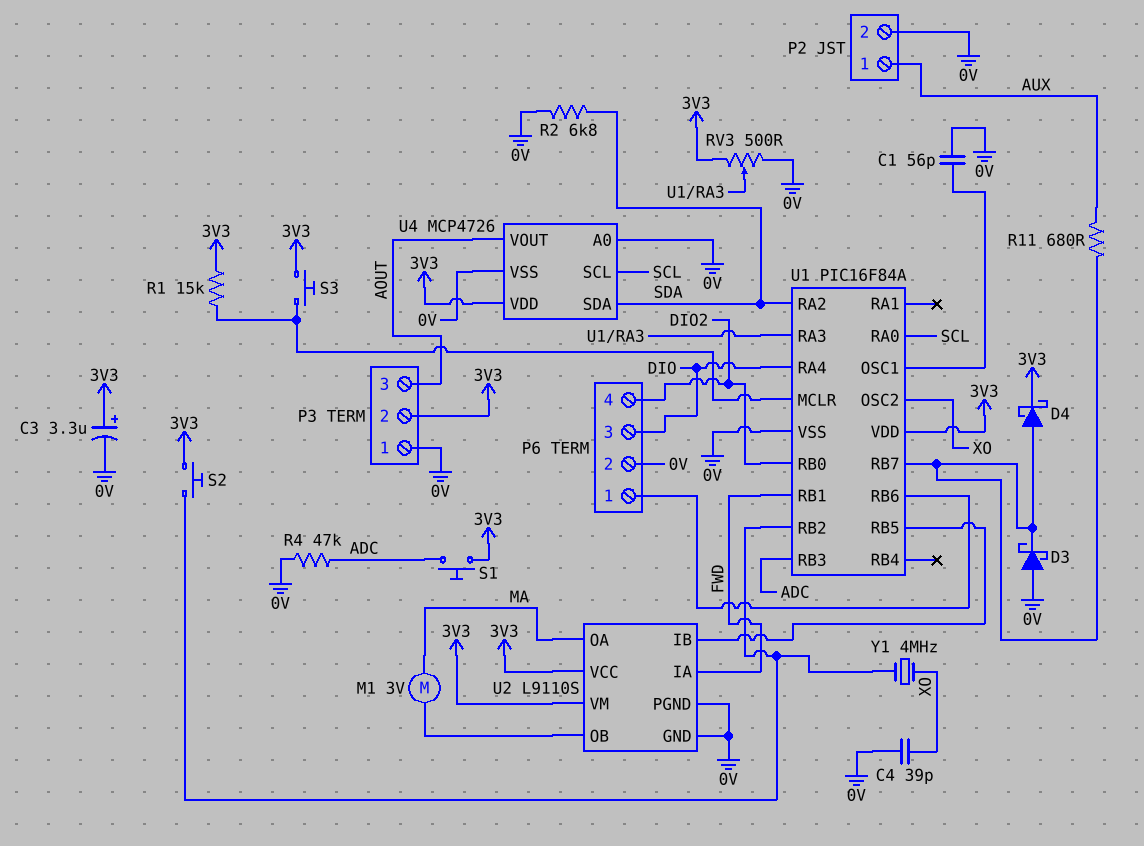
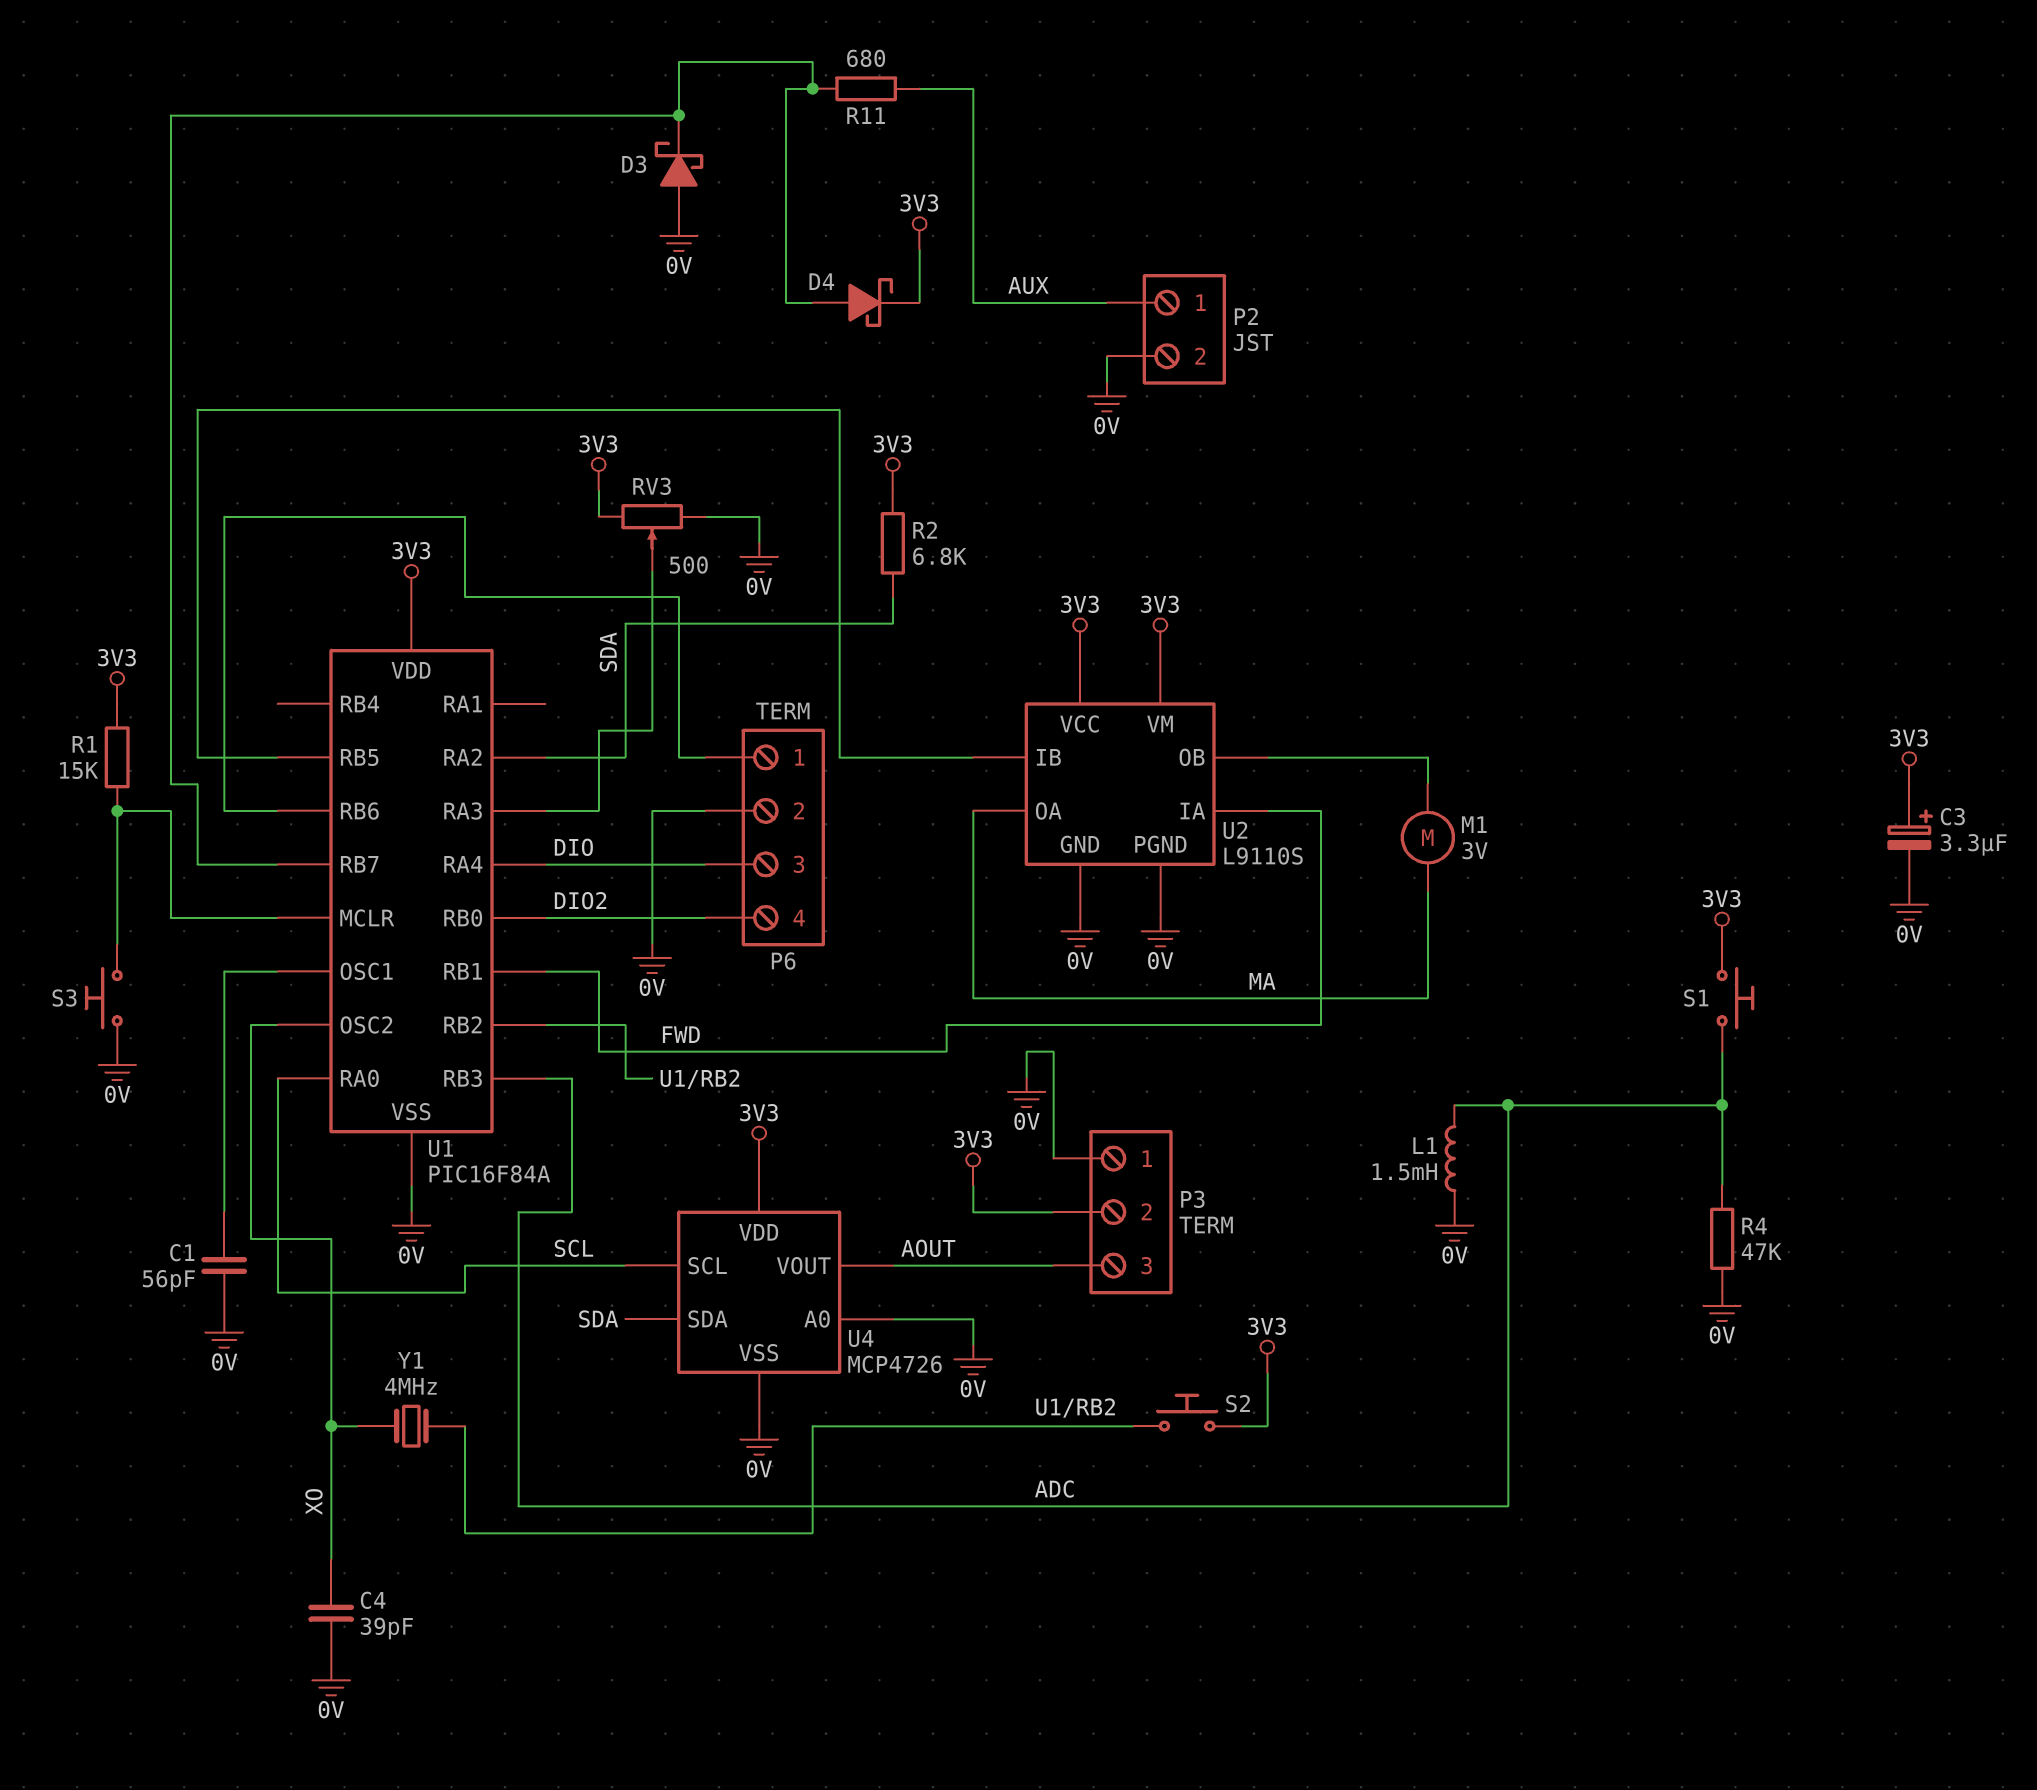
L1: none -> 1.5mH (0V, ADC)
R2: 6.8k (0V, SDA) -> 6.8k (3V3, SDA)
S3: button (3V3, U1/MCLR) -> button (0V, U1/MCLR)

